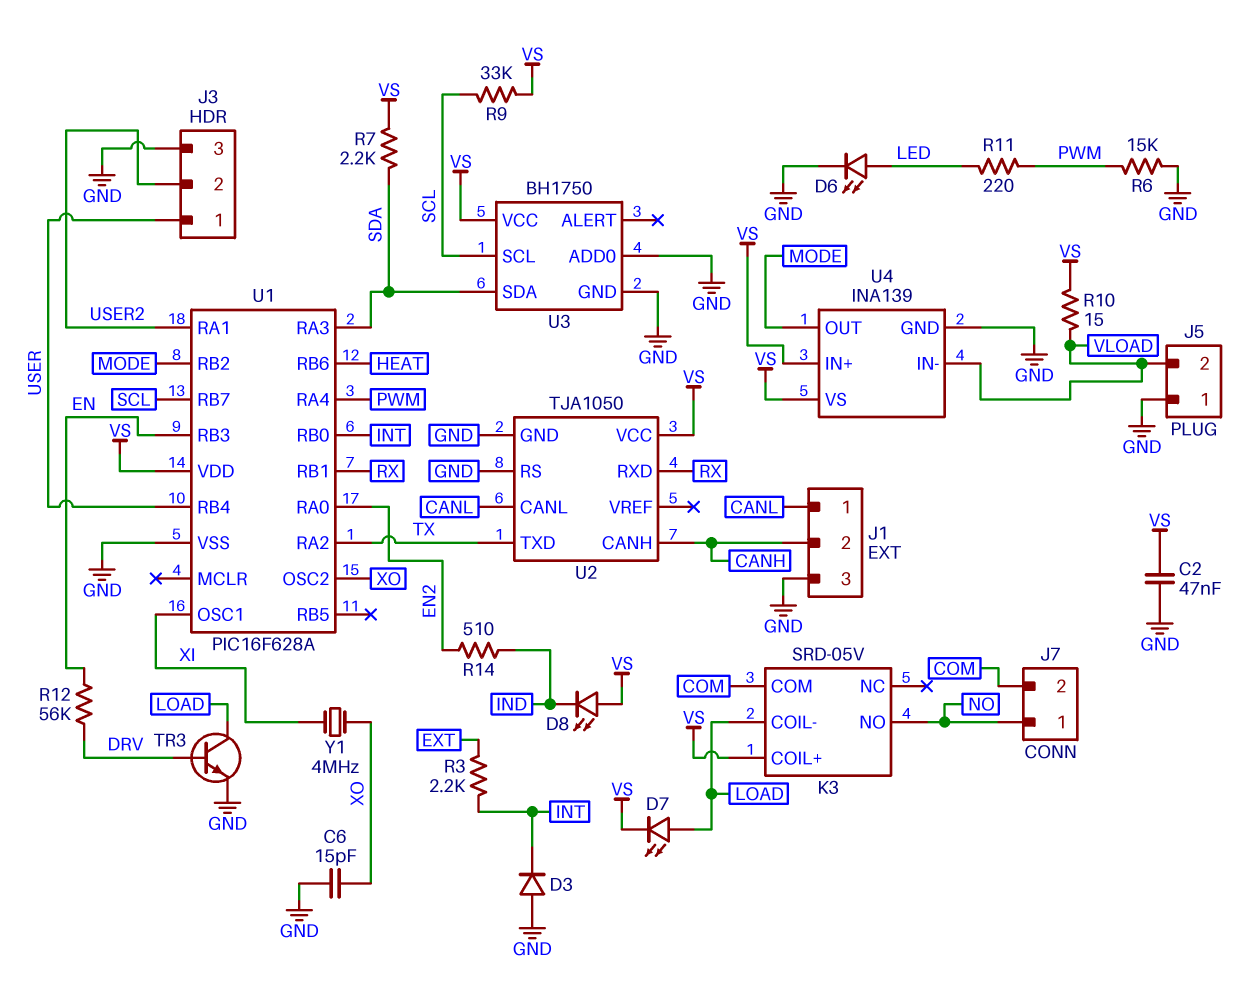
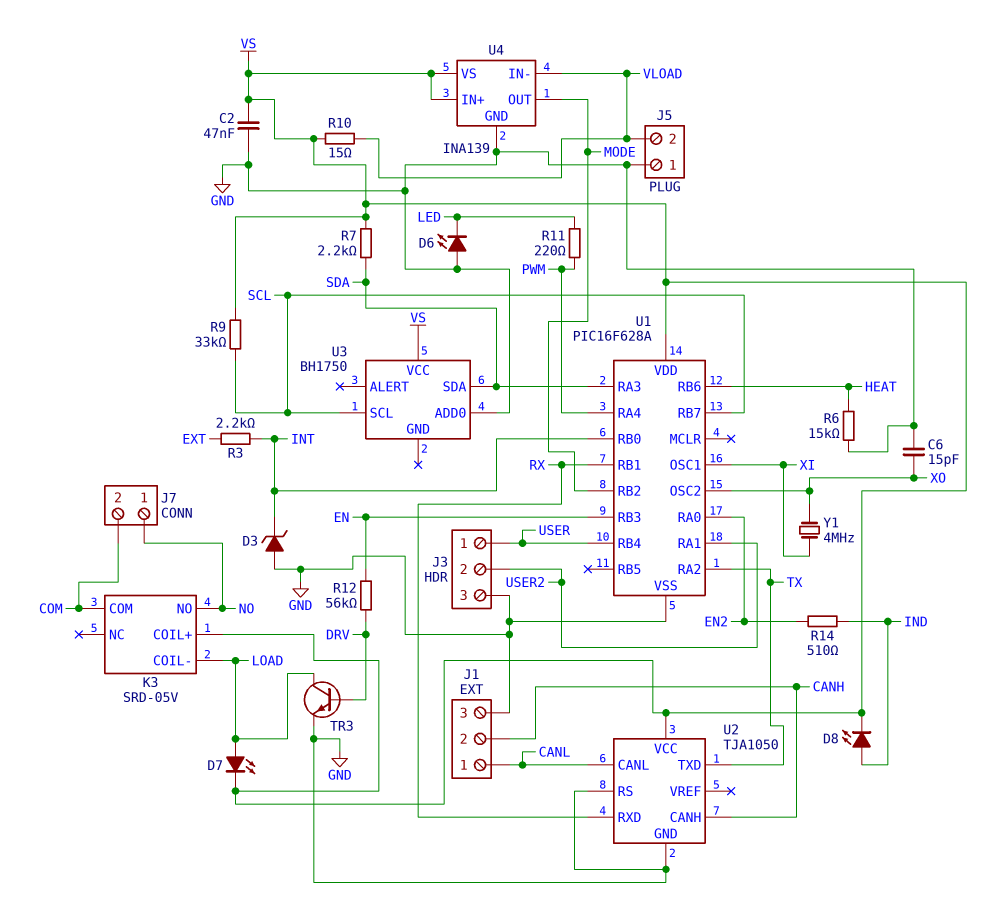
D3: diode (A GND, K INT) -> zener (A GND, K INT)
D6: LED (A LED, K GND) -> LED (A GND, K LED)
D8: LED (A VS, K IND) -> LED (A IND, K VS)
R6: 15k (GND, PWM) -> 15k (GND, HEAT)
U3 pin GND: GND -> none

